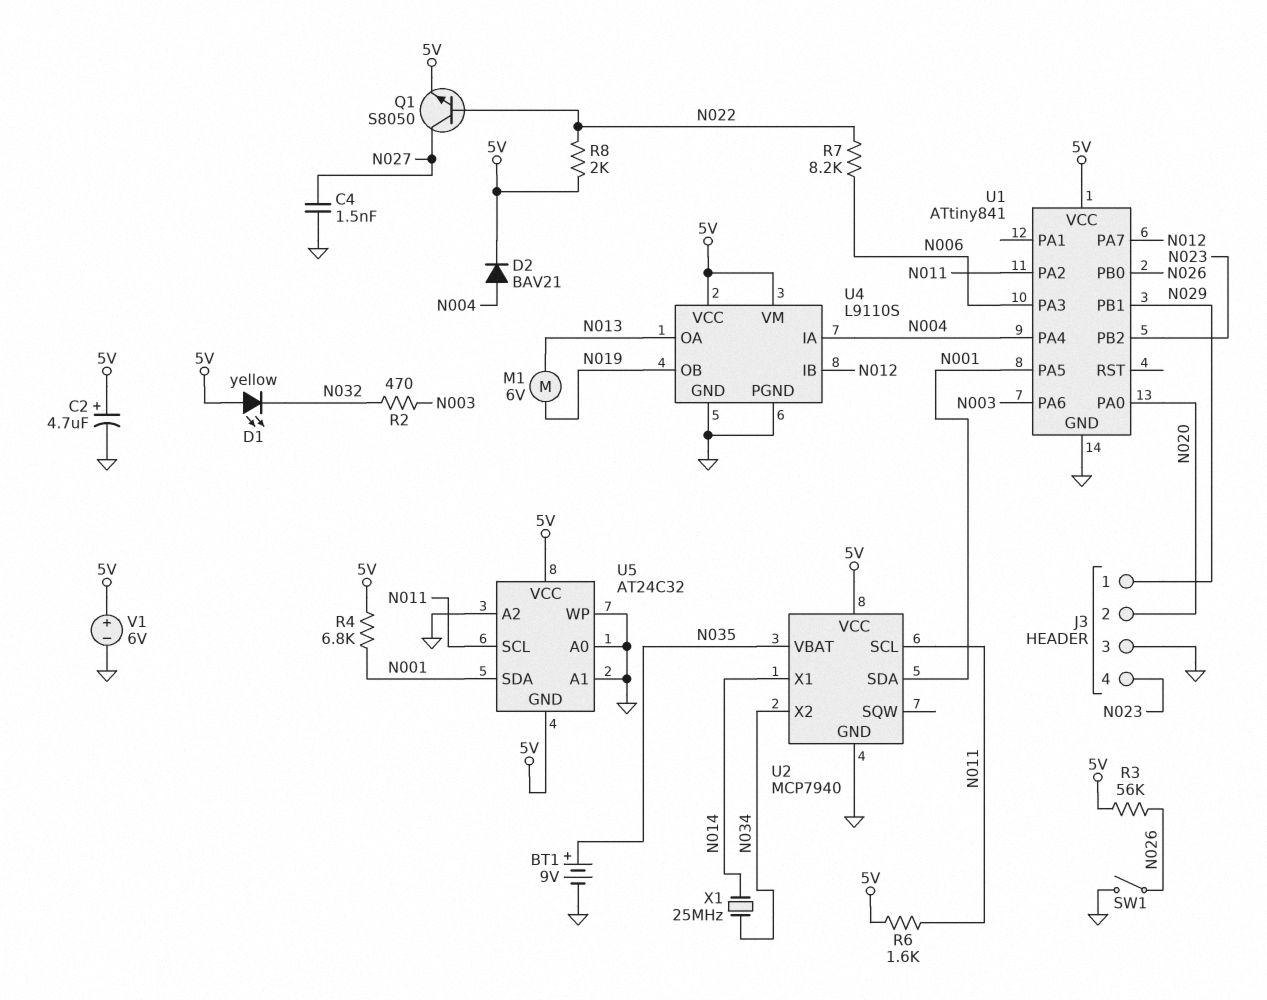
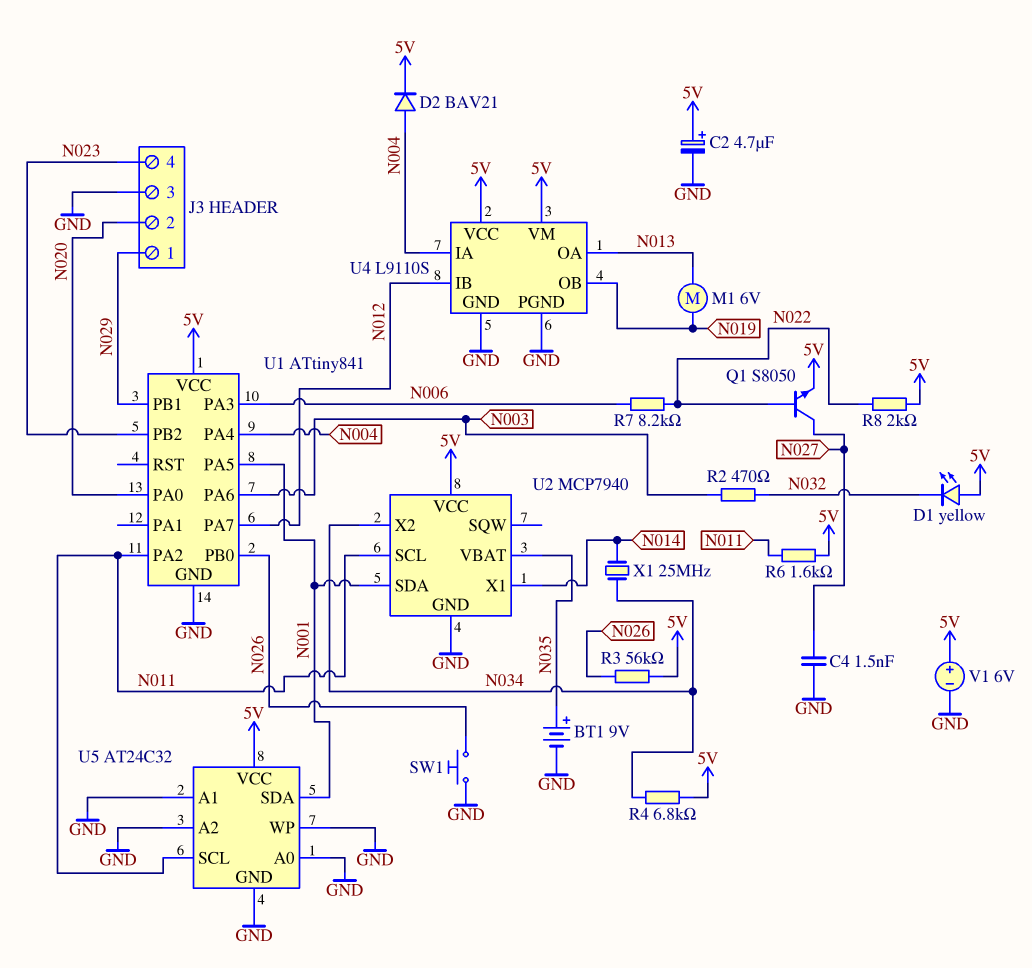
R4: 6.8k (5V, N001) -> 6.8k (5V, N034)
SW1: switch (GND, N026) -> button (GND, N026)
U5 pin GND: 5V -> GND

